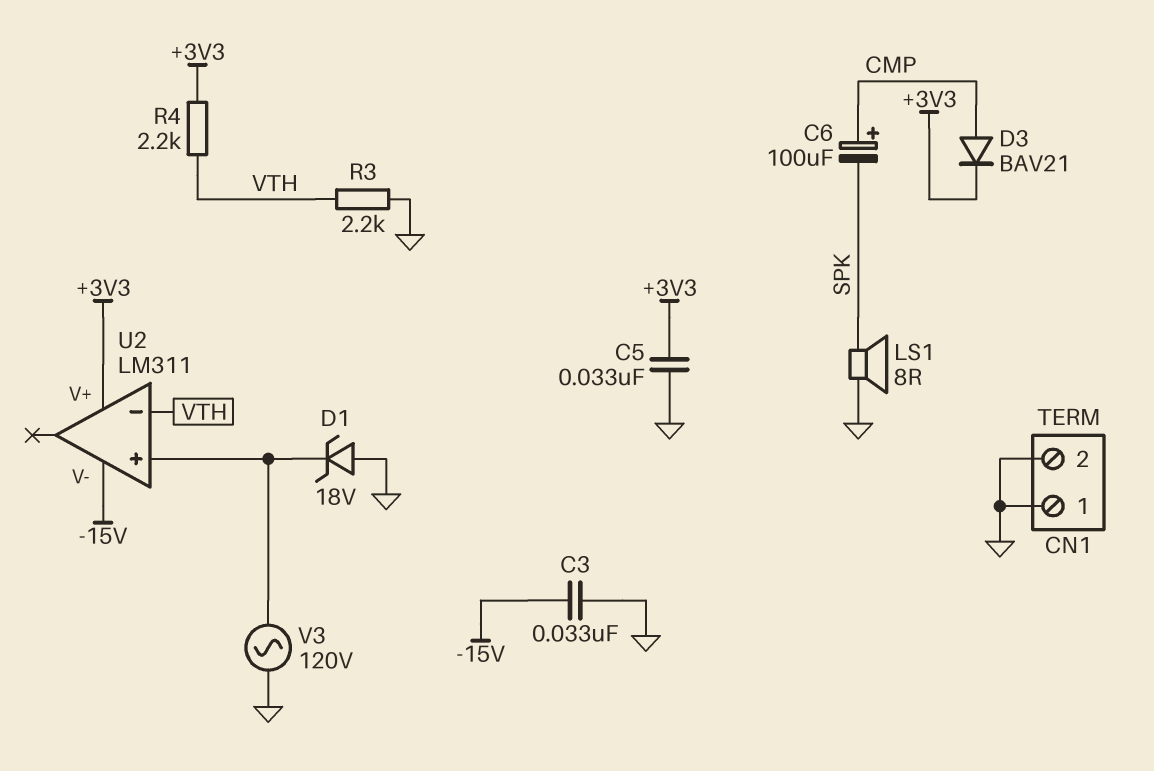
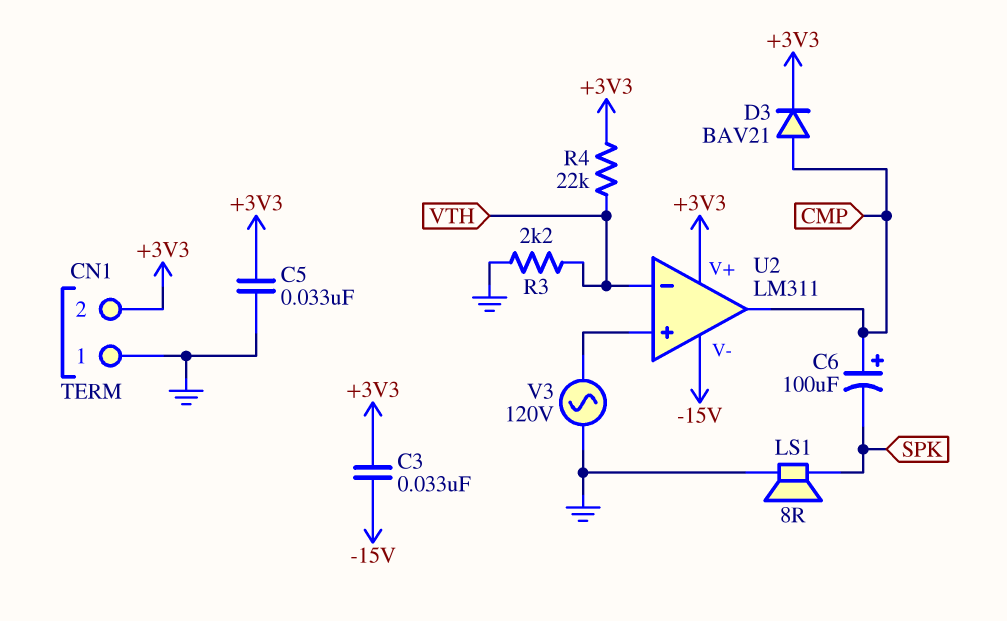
C3: 33nF (-15V, GND) -> 33nF (+3V3, -15V)
CN1 pin 2: GND -> +3V3
D1: zener 18V (A GND, K U2/in+) -> none
R4: 2.2k (+3V3, VTH) -> 22k (+3V3, VTH)
U2 pin out: none -> CMP

